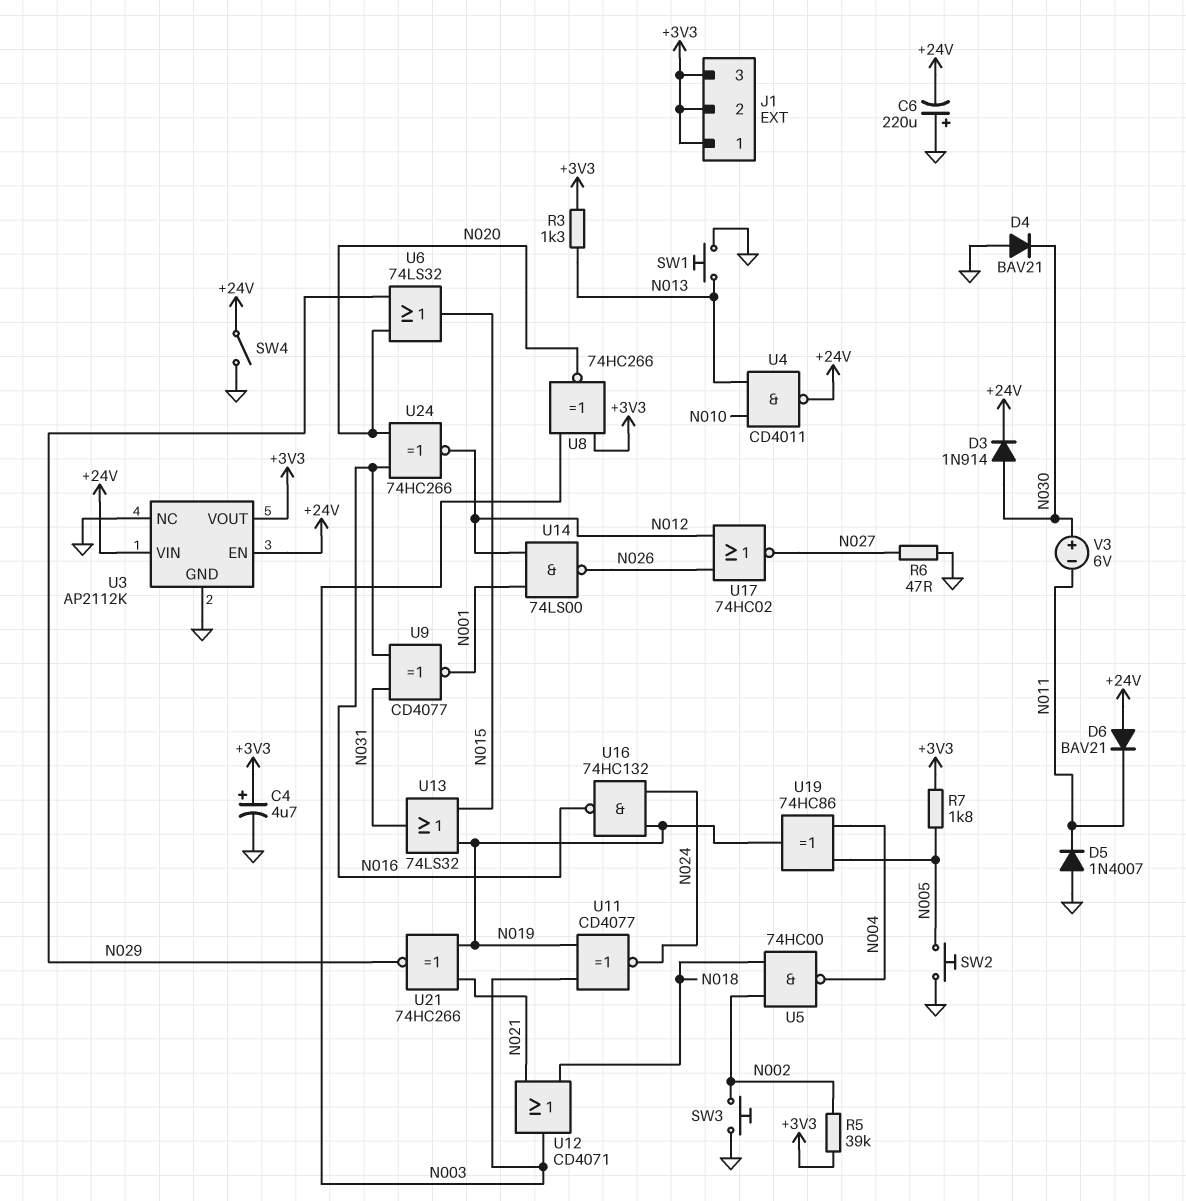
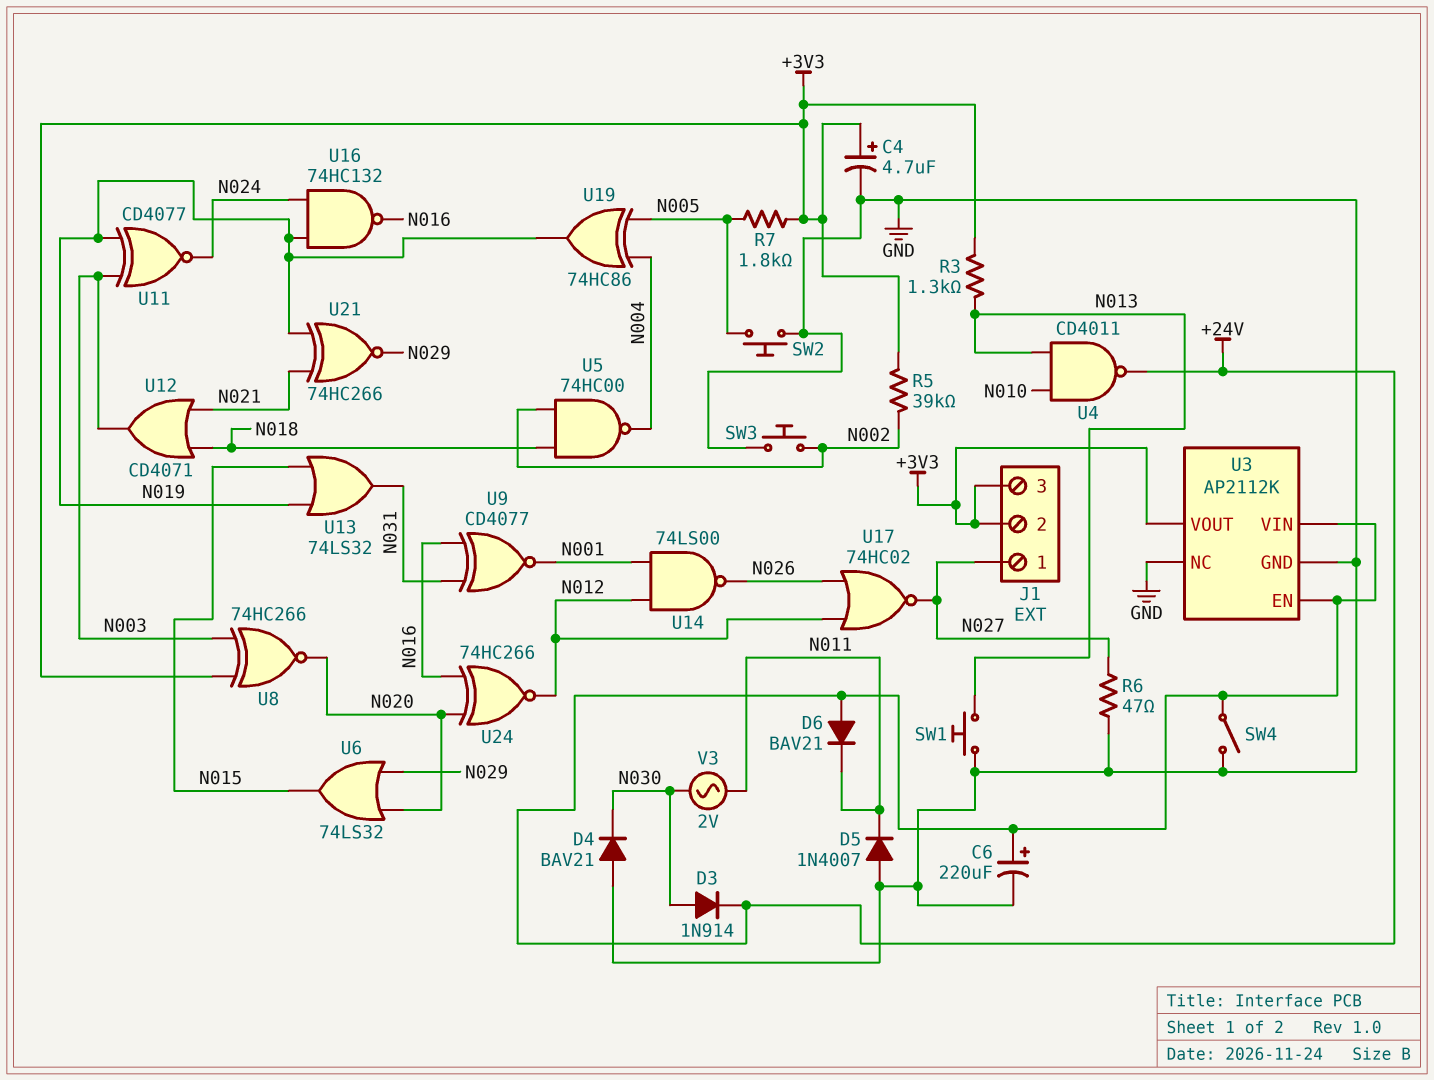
C6: 220uF (plus GND, minus +24V) -> 220uF (plus +24V, minus GND)
J1 pin 1: +3V3 -> N027
V3: 6V (plus N030, minus N011) -> AC 2V (N011, N030)

